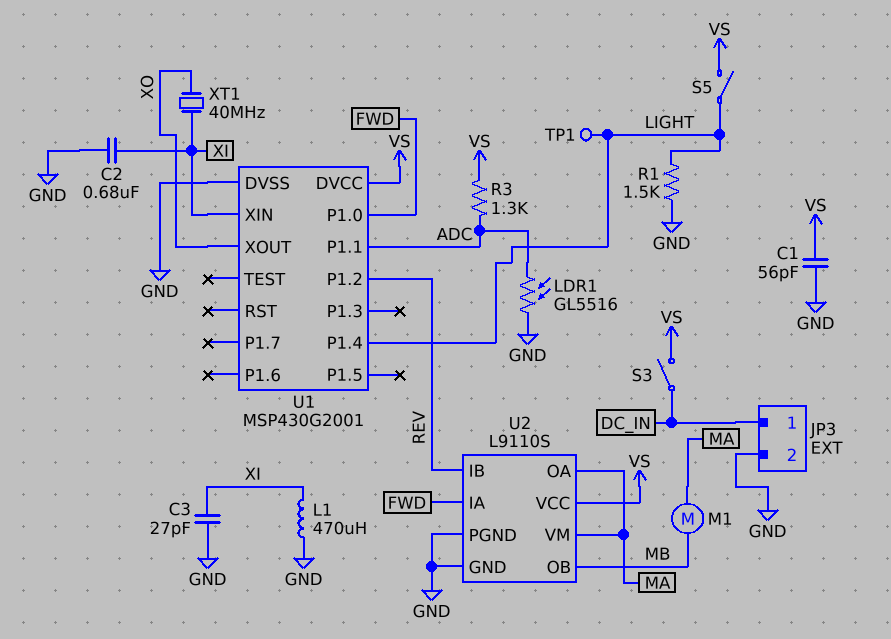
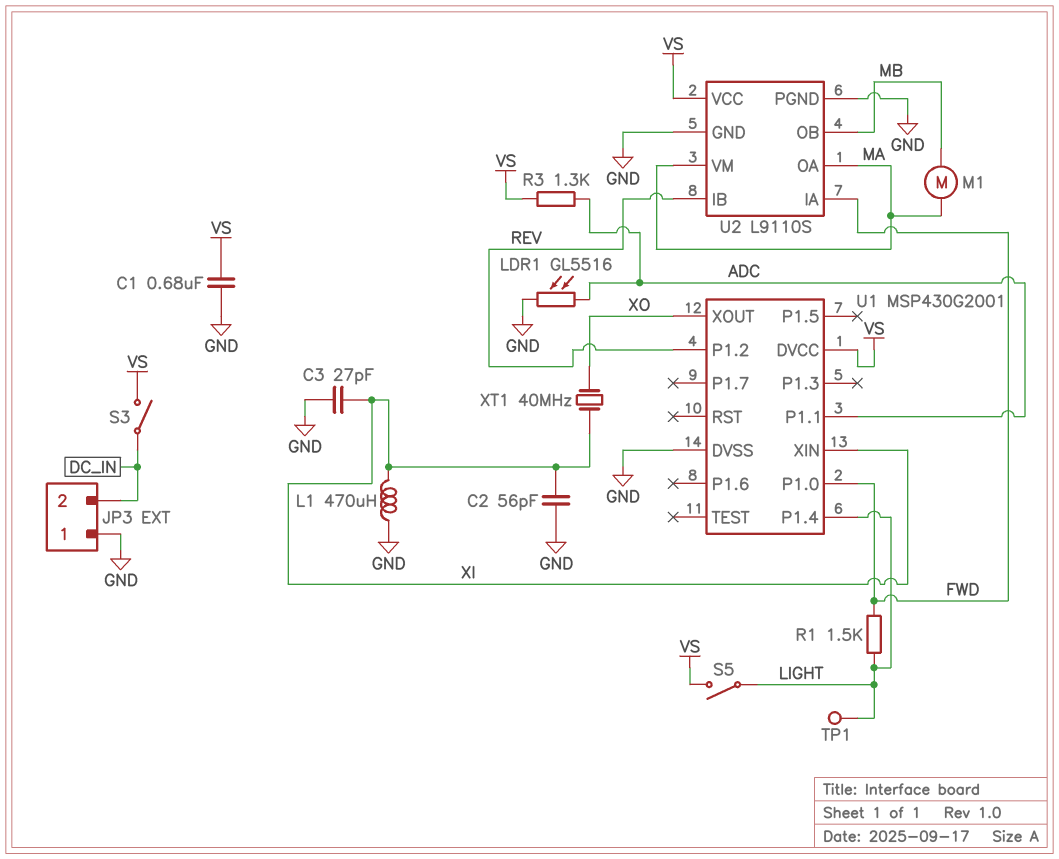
C1: 56pF (GND, VS) -> 680nF (GND, VS)
C2: 680nF (GND, XI) -> 56pF (GND, XI)
JP3 pin 1: DC_IN -> GND
JP3 pin 2: GND -> DC_IN
R1: 1.5k (GND, LIGHT) -> 1.5k (FWD, LIGHT)

